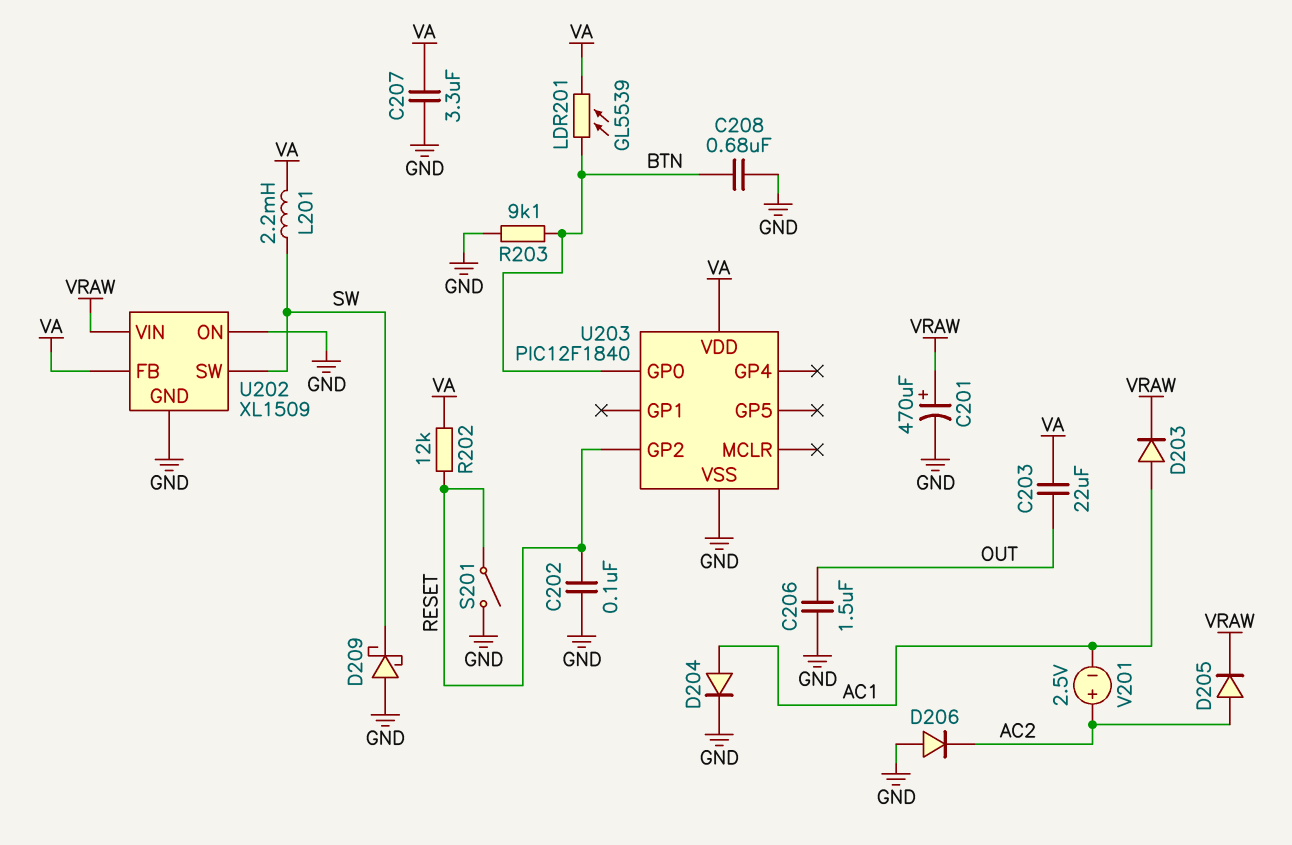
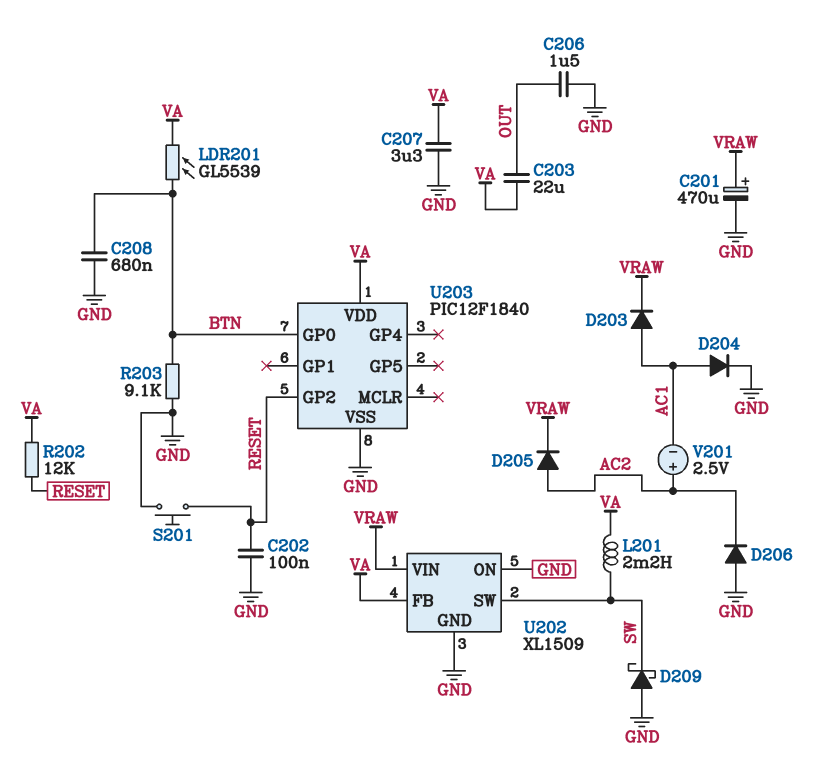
S201: switch (GND, RESET) -> button (GND, RESET)

